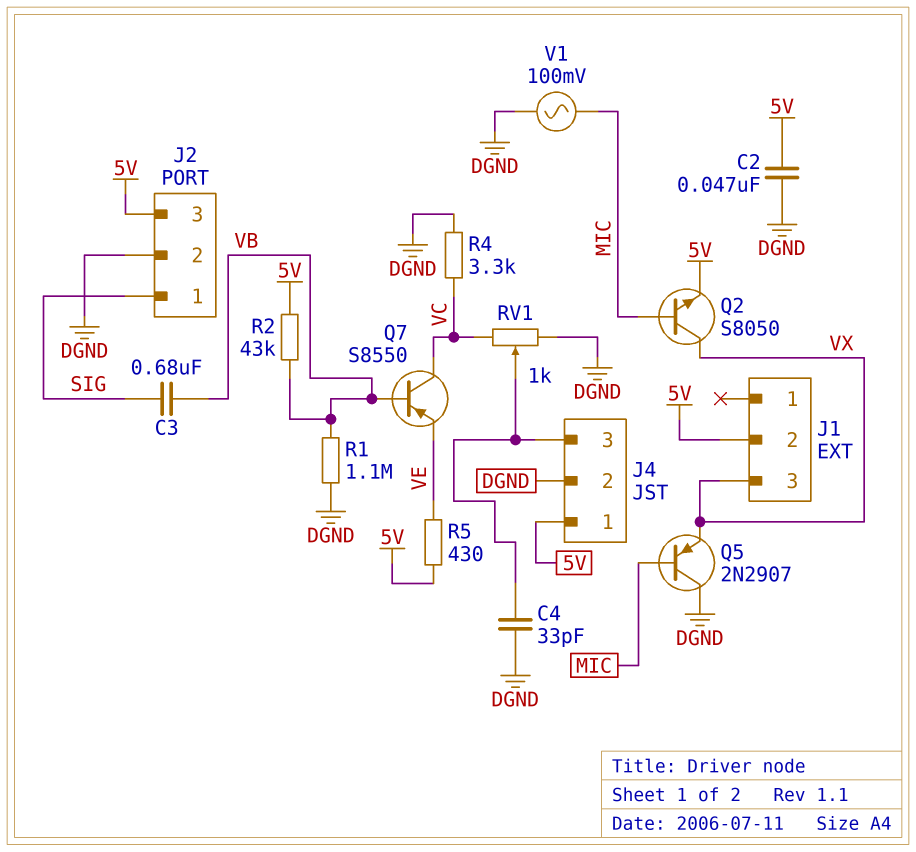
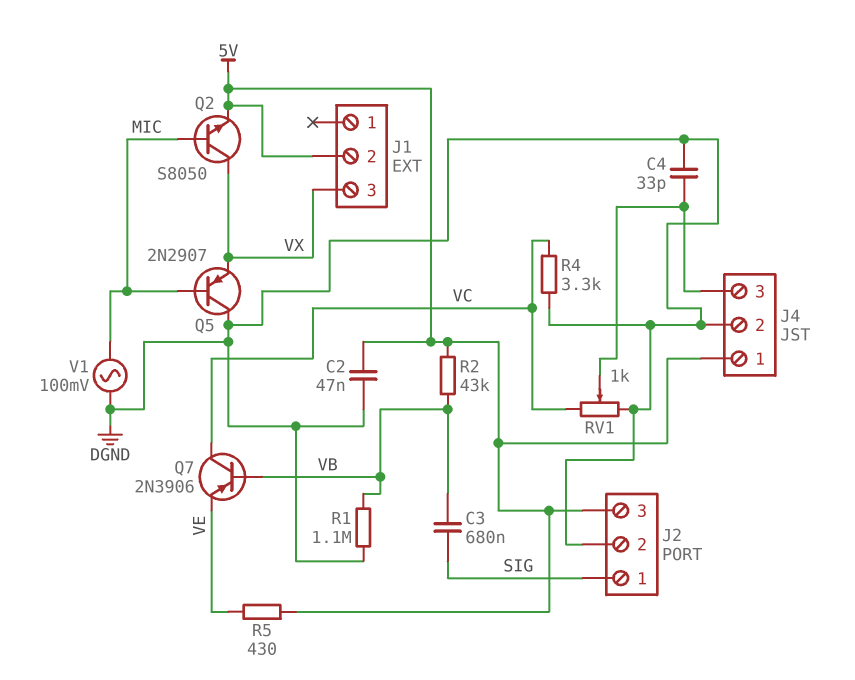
Q7: PNP S8550 (B VB, C VC, E VE) -> PNP 2N3906 (B VB, C VC, E VE)

